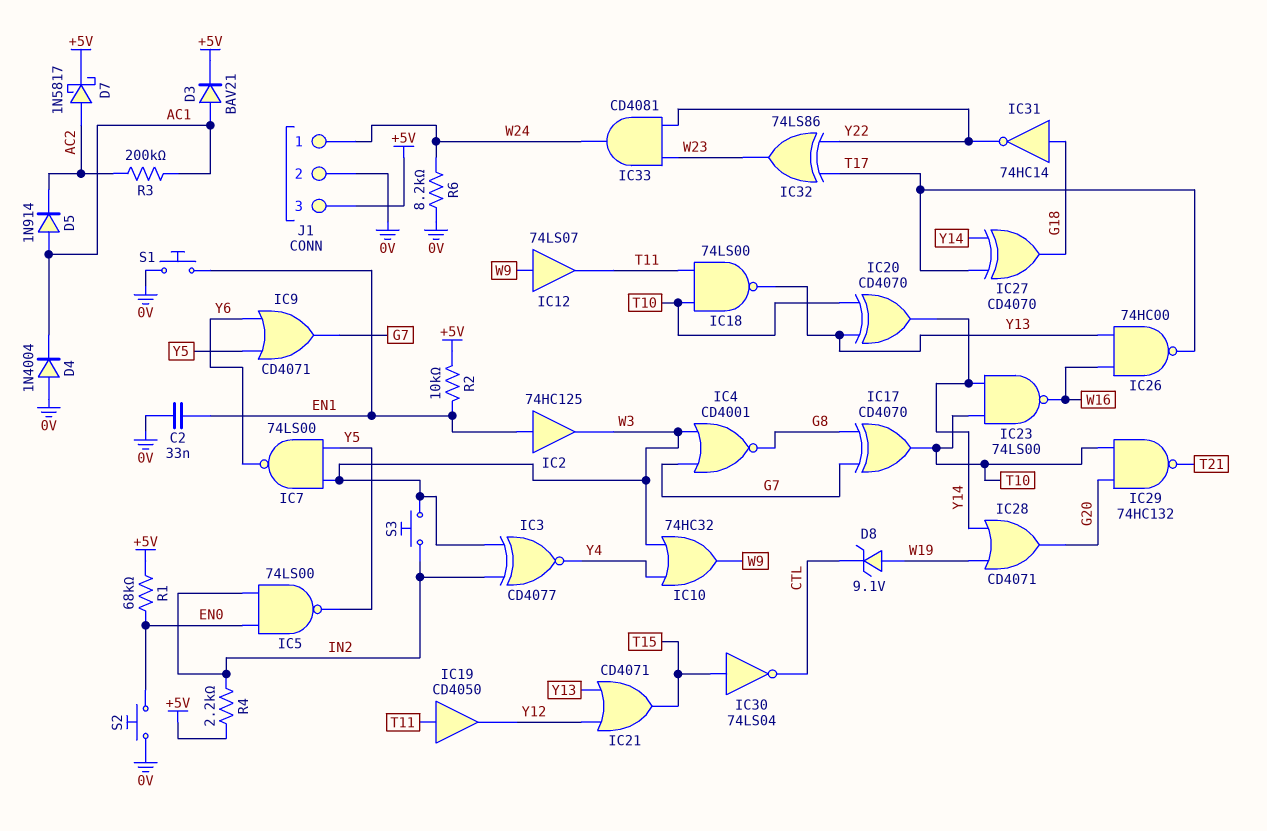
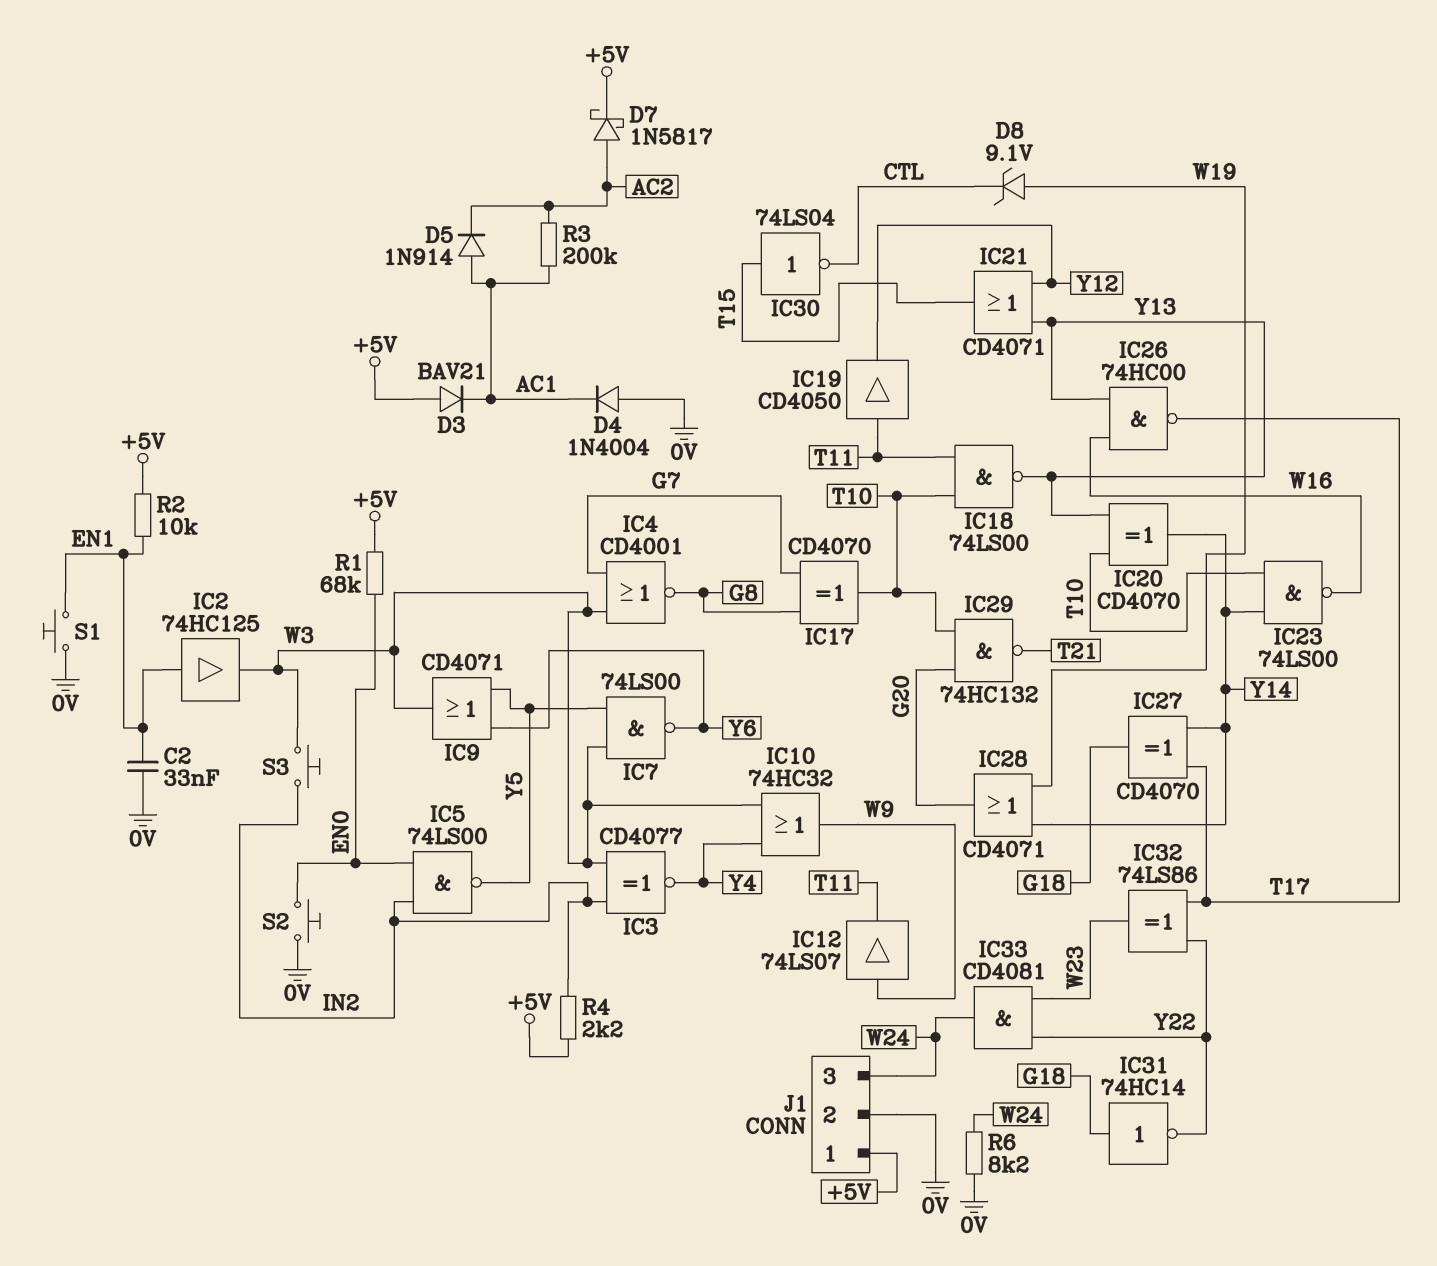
D3: diode BAV21 (A AC1, K +5V) -> diode BAV21 (A +5V, K AC1)
IC9: OR CD4071 (in Y5, in Y6, out G7) -> OR CD4071 (in Y5, in Y6, out W3)
J1 pin 1: W24 -> +5V
J1 pin 3: +5V -> W24

